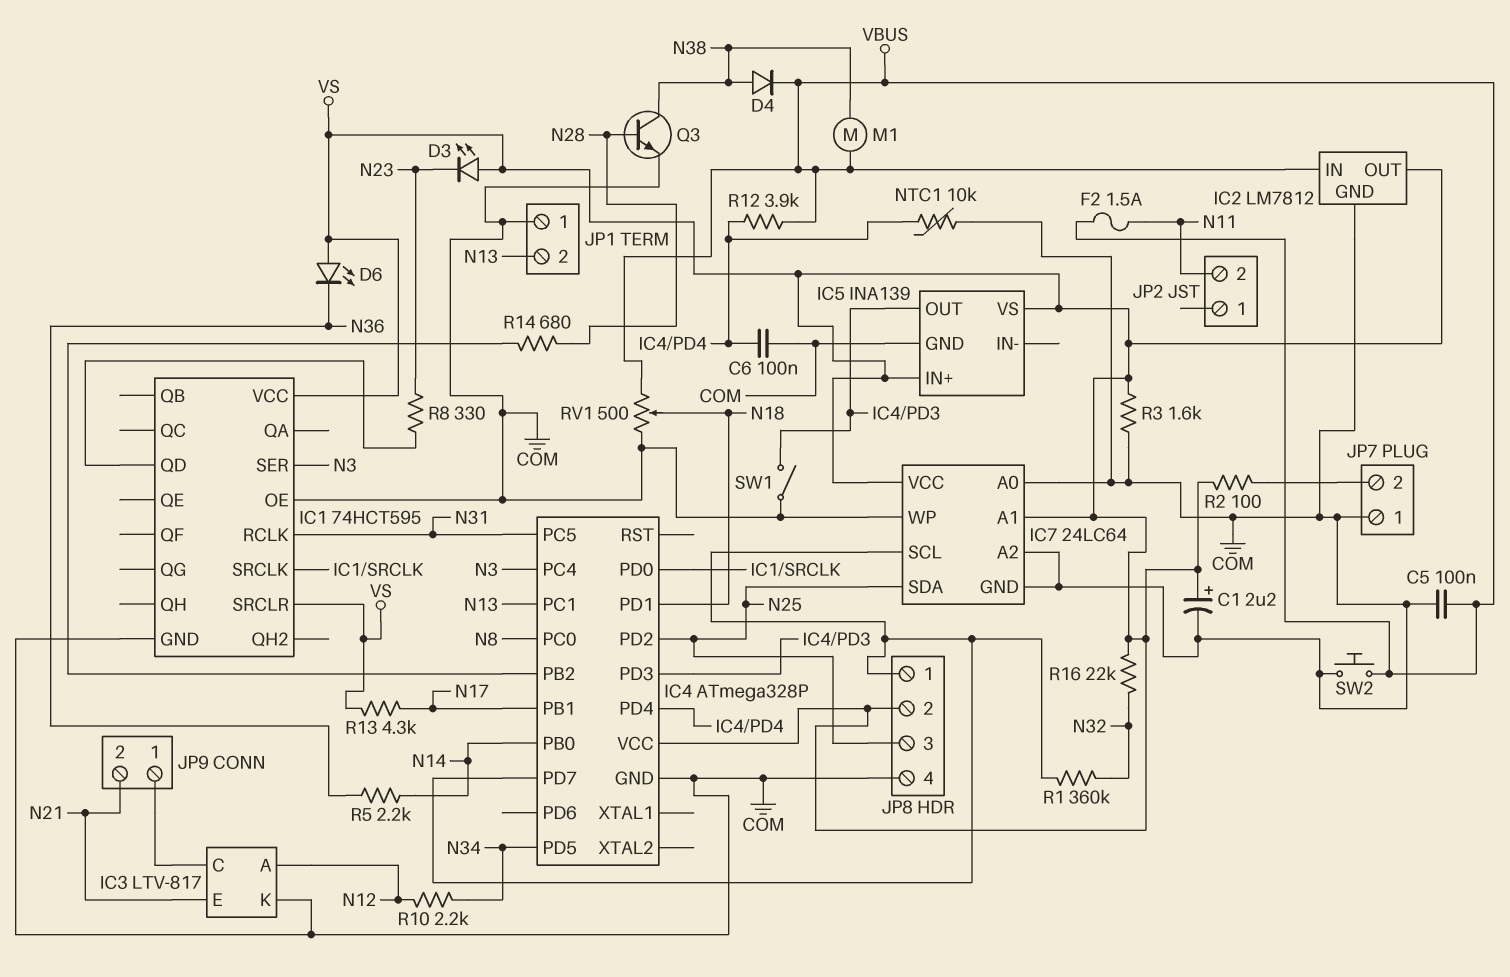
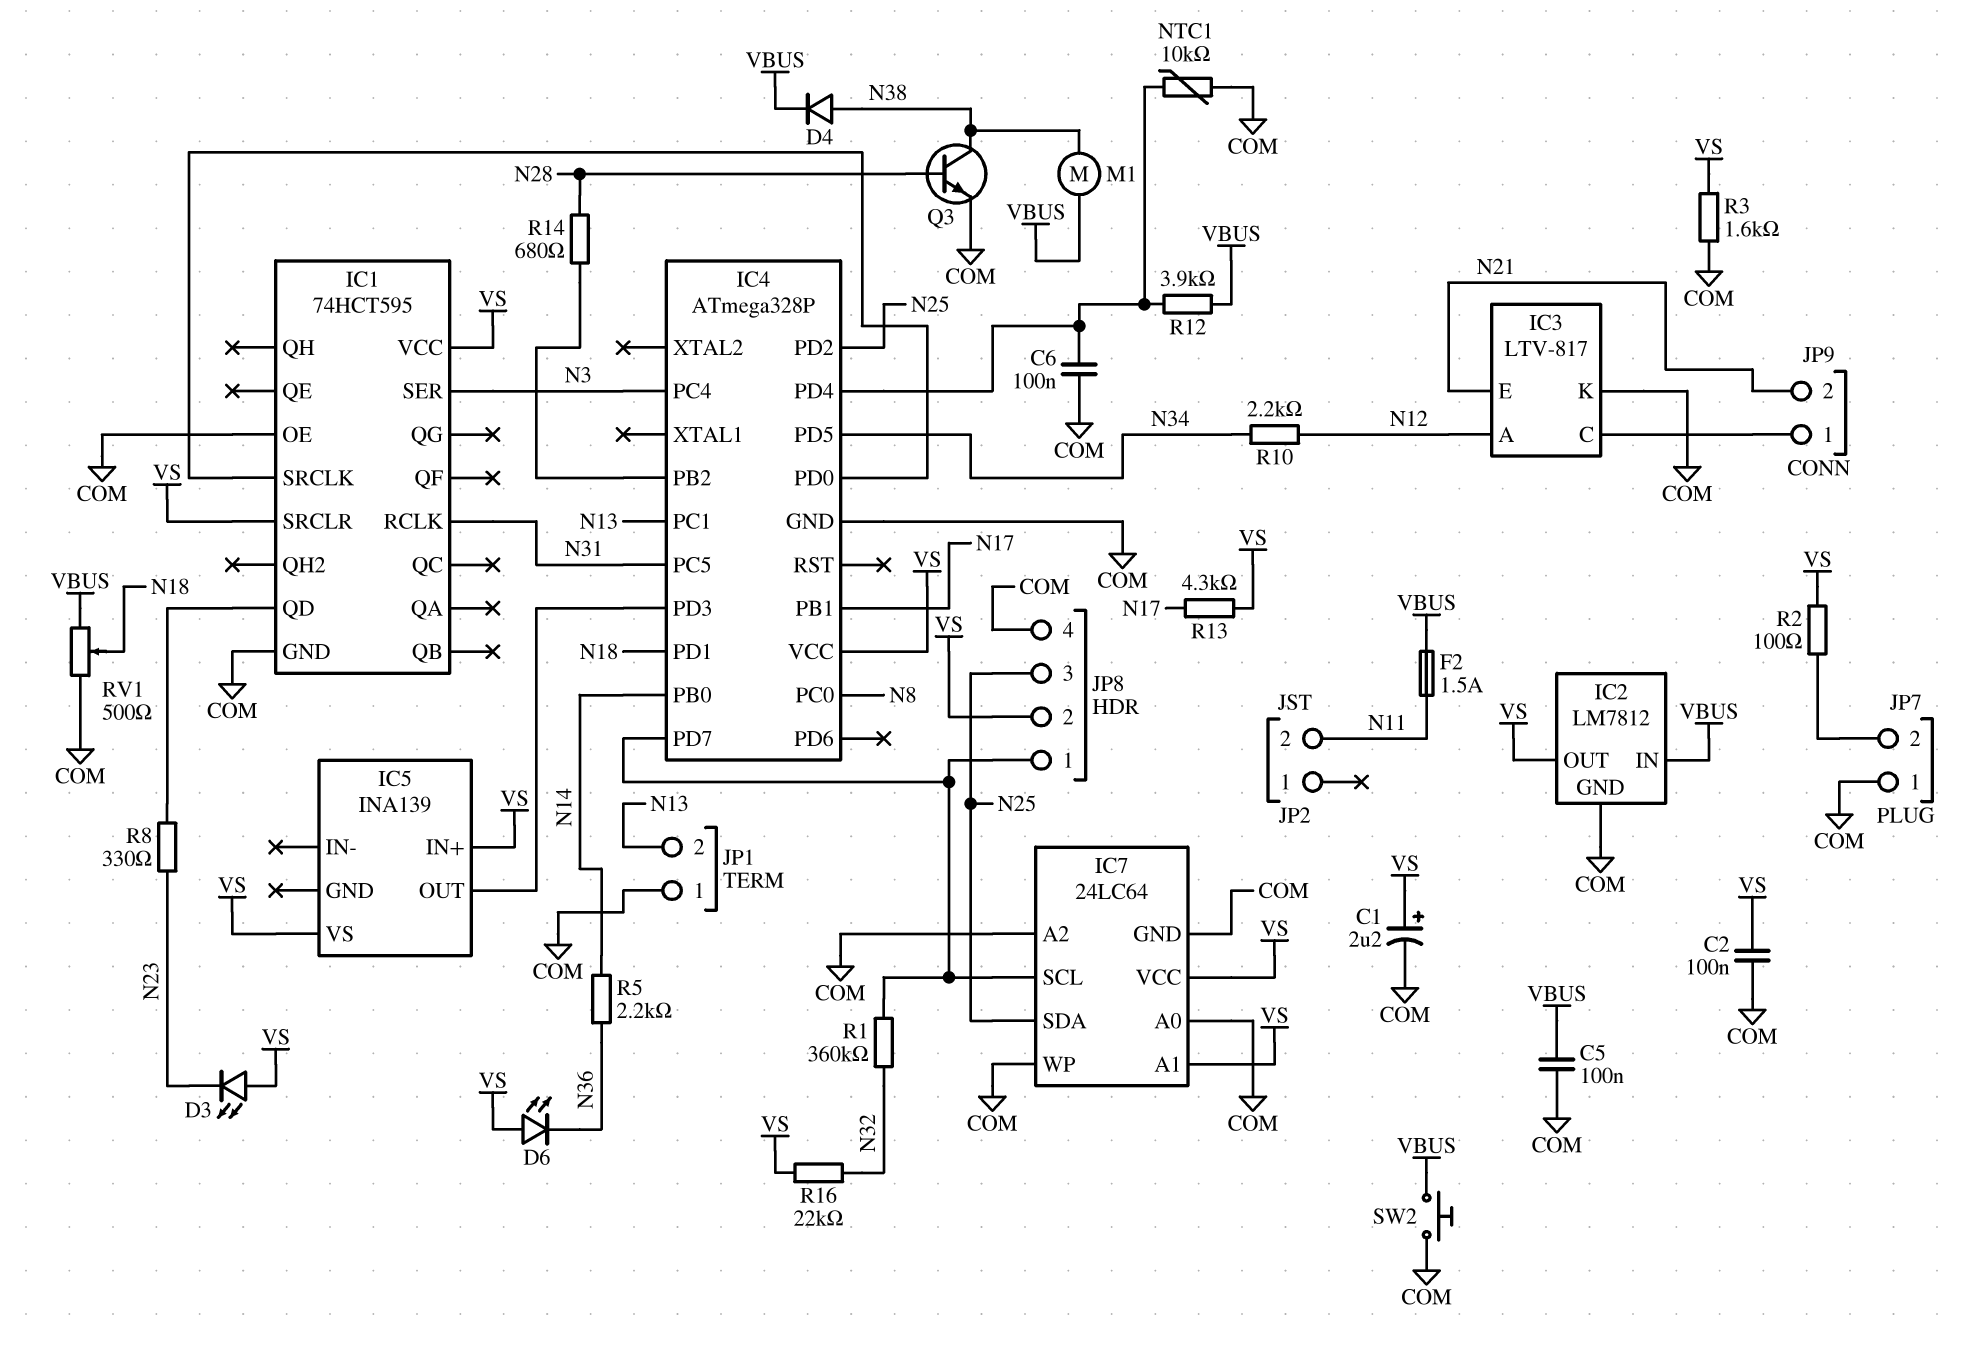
C2: none -> 100nF (COM, VS)
IC5 pin GND: COM -> none
SW1: switch (COM, IC4/PD3) -> none

